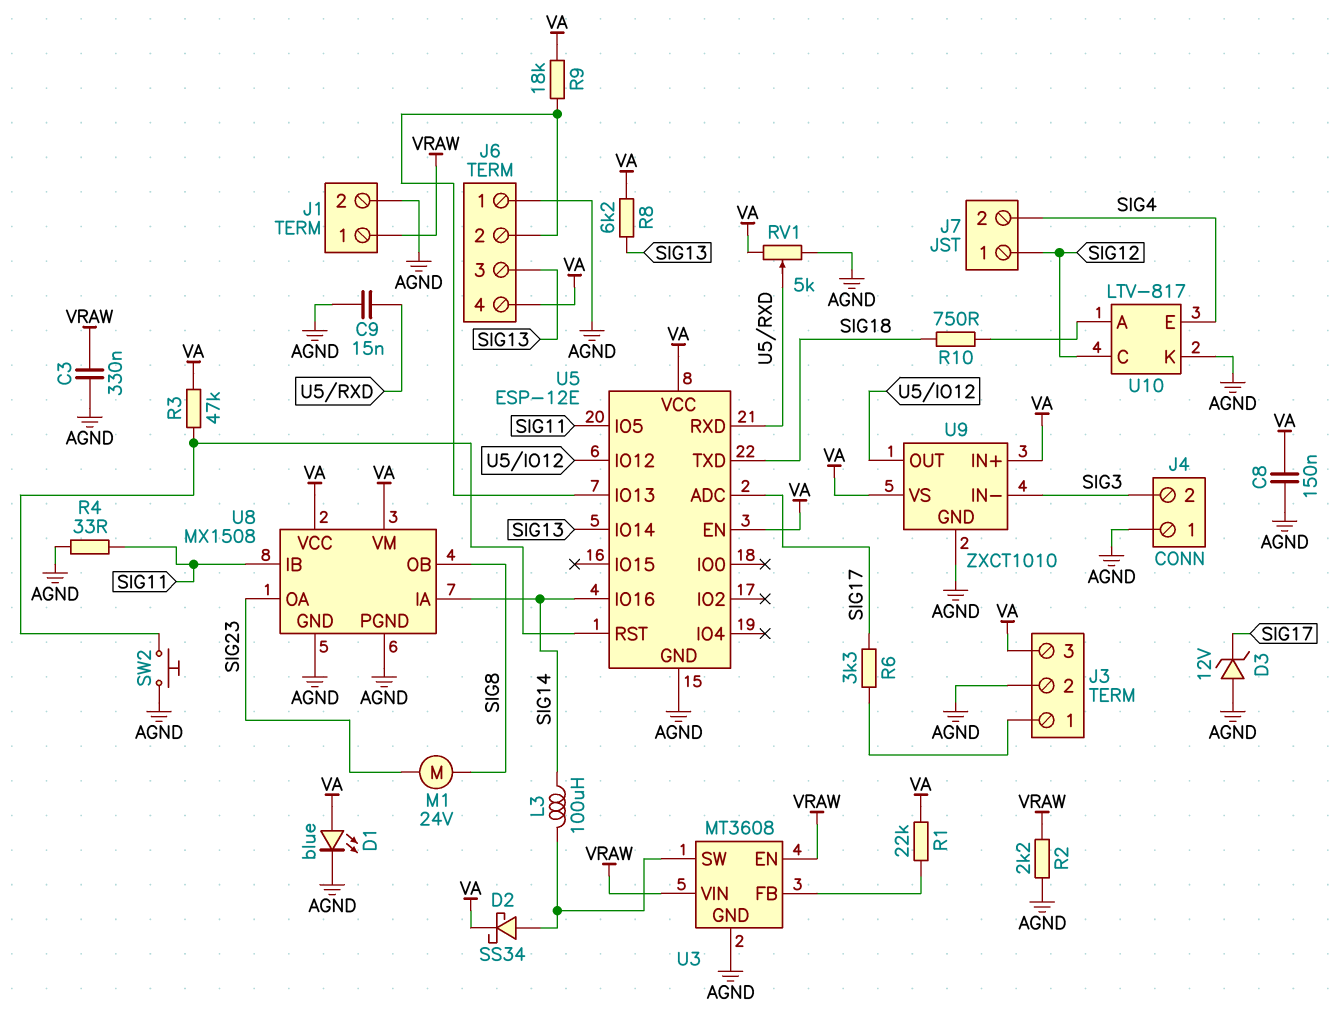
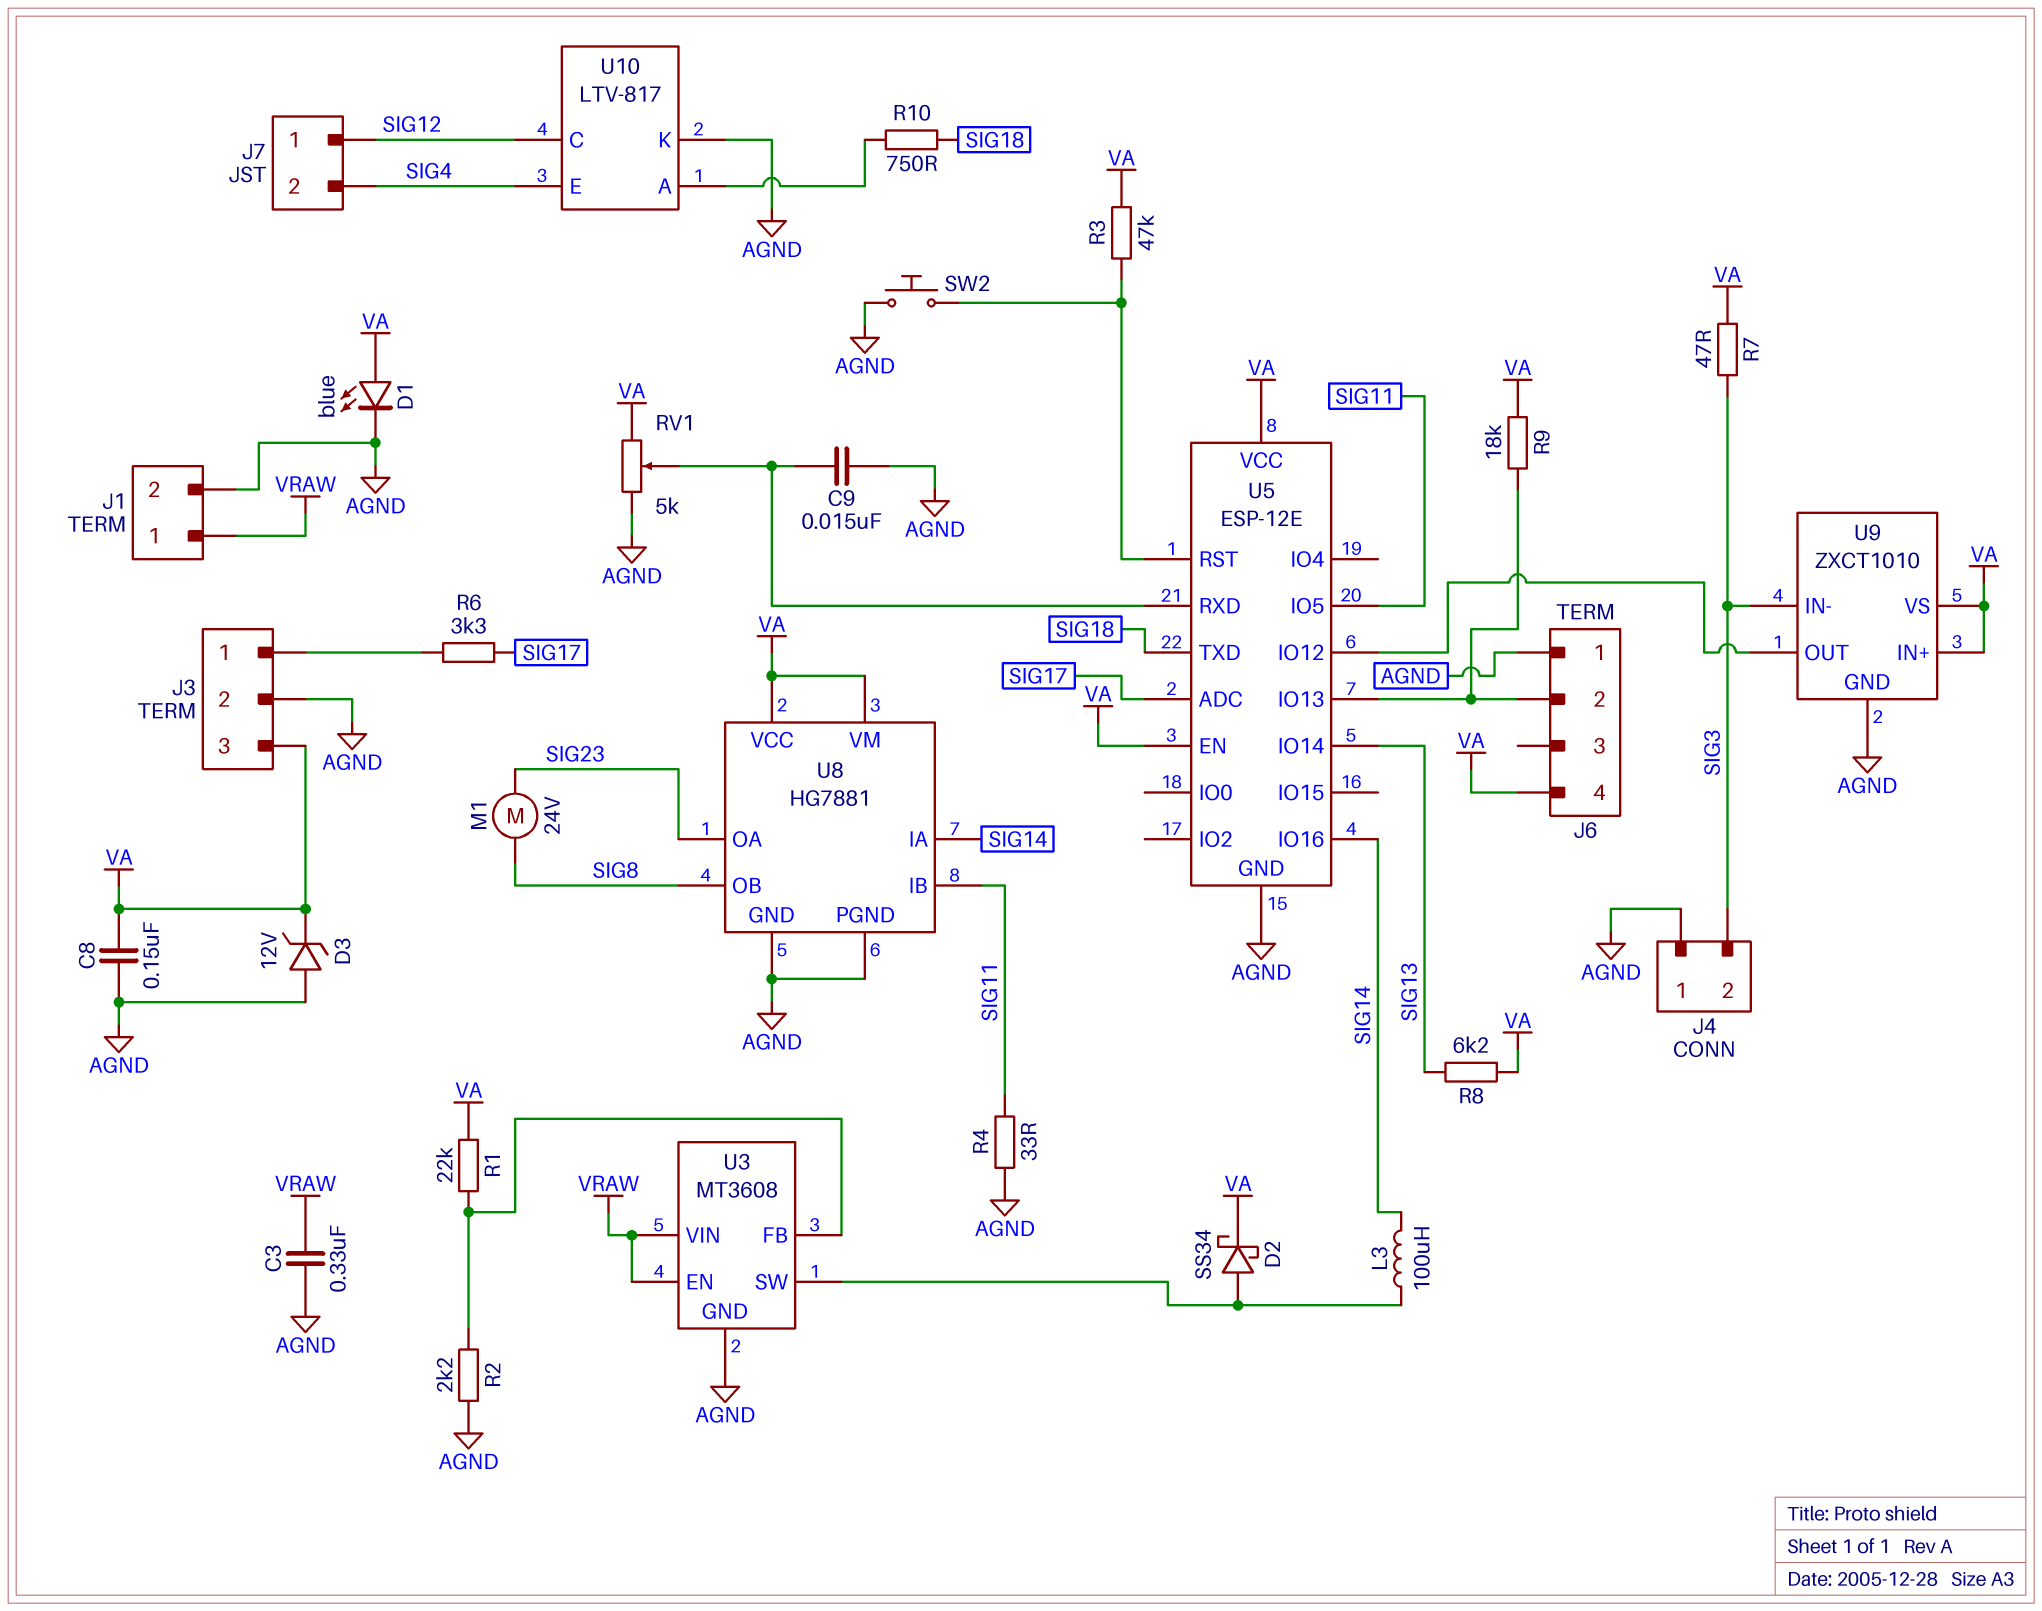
D3: zener 12V (A AGND, K SIG17) -> zener 12V (A AGND, K VA)
J6 pin 3: SIG13 -> none
R2: 2.2k (AGND, VRAW) -> 2.2k (AGND, U3/FB)
R7: none -> 47 (SIG3, VA)
U8: MX1508 -> HG7881

